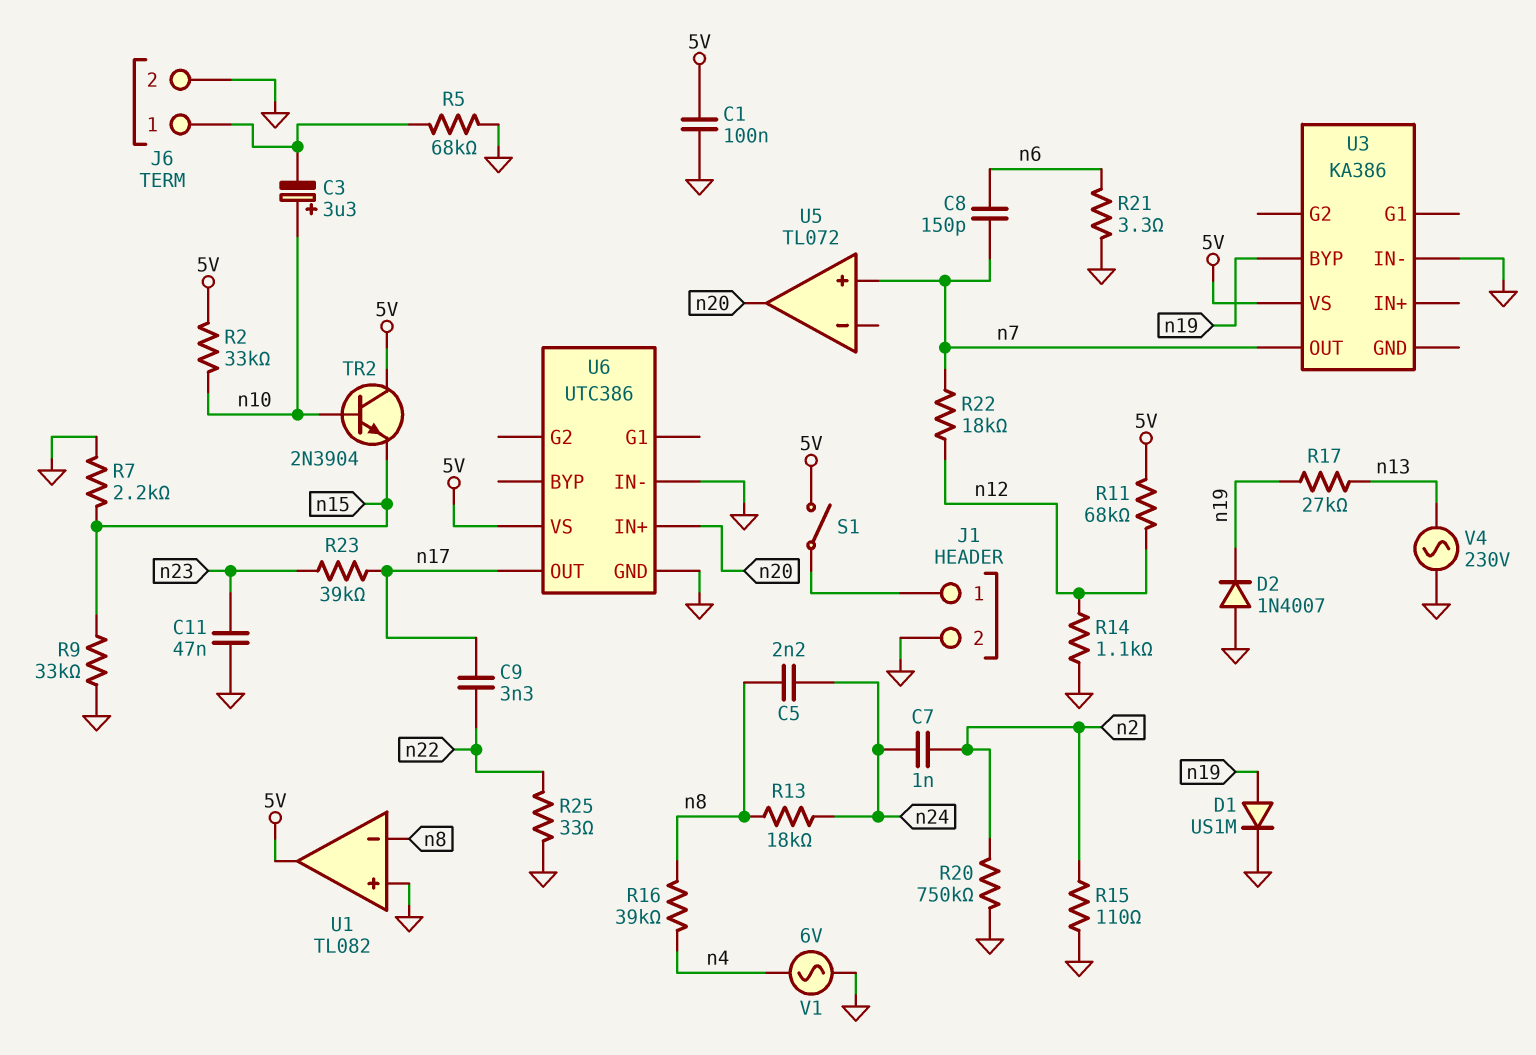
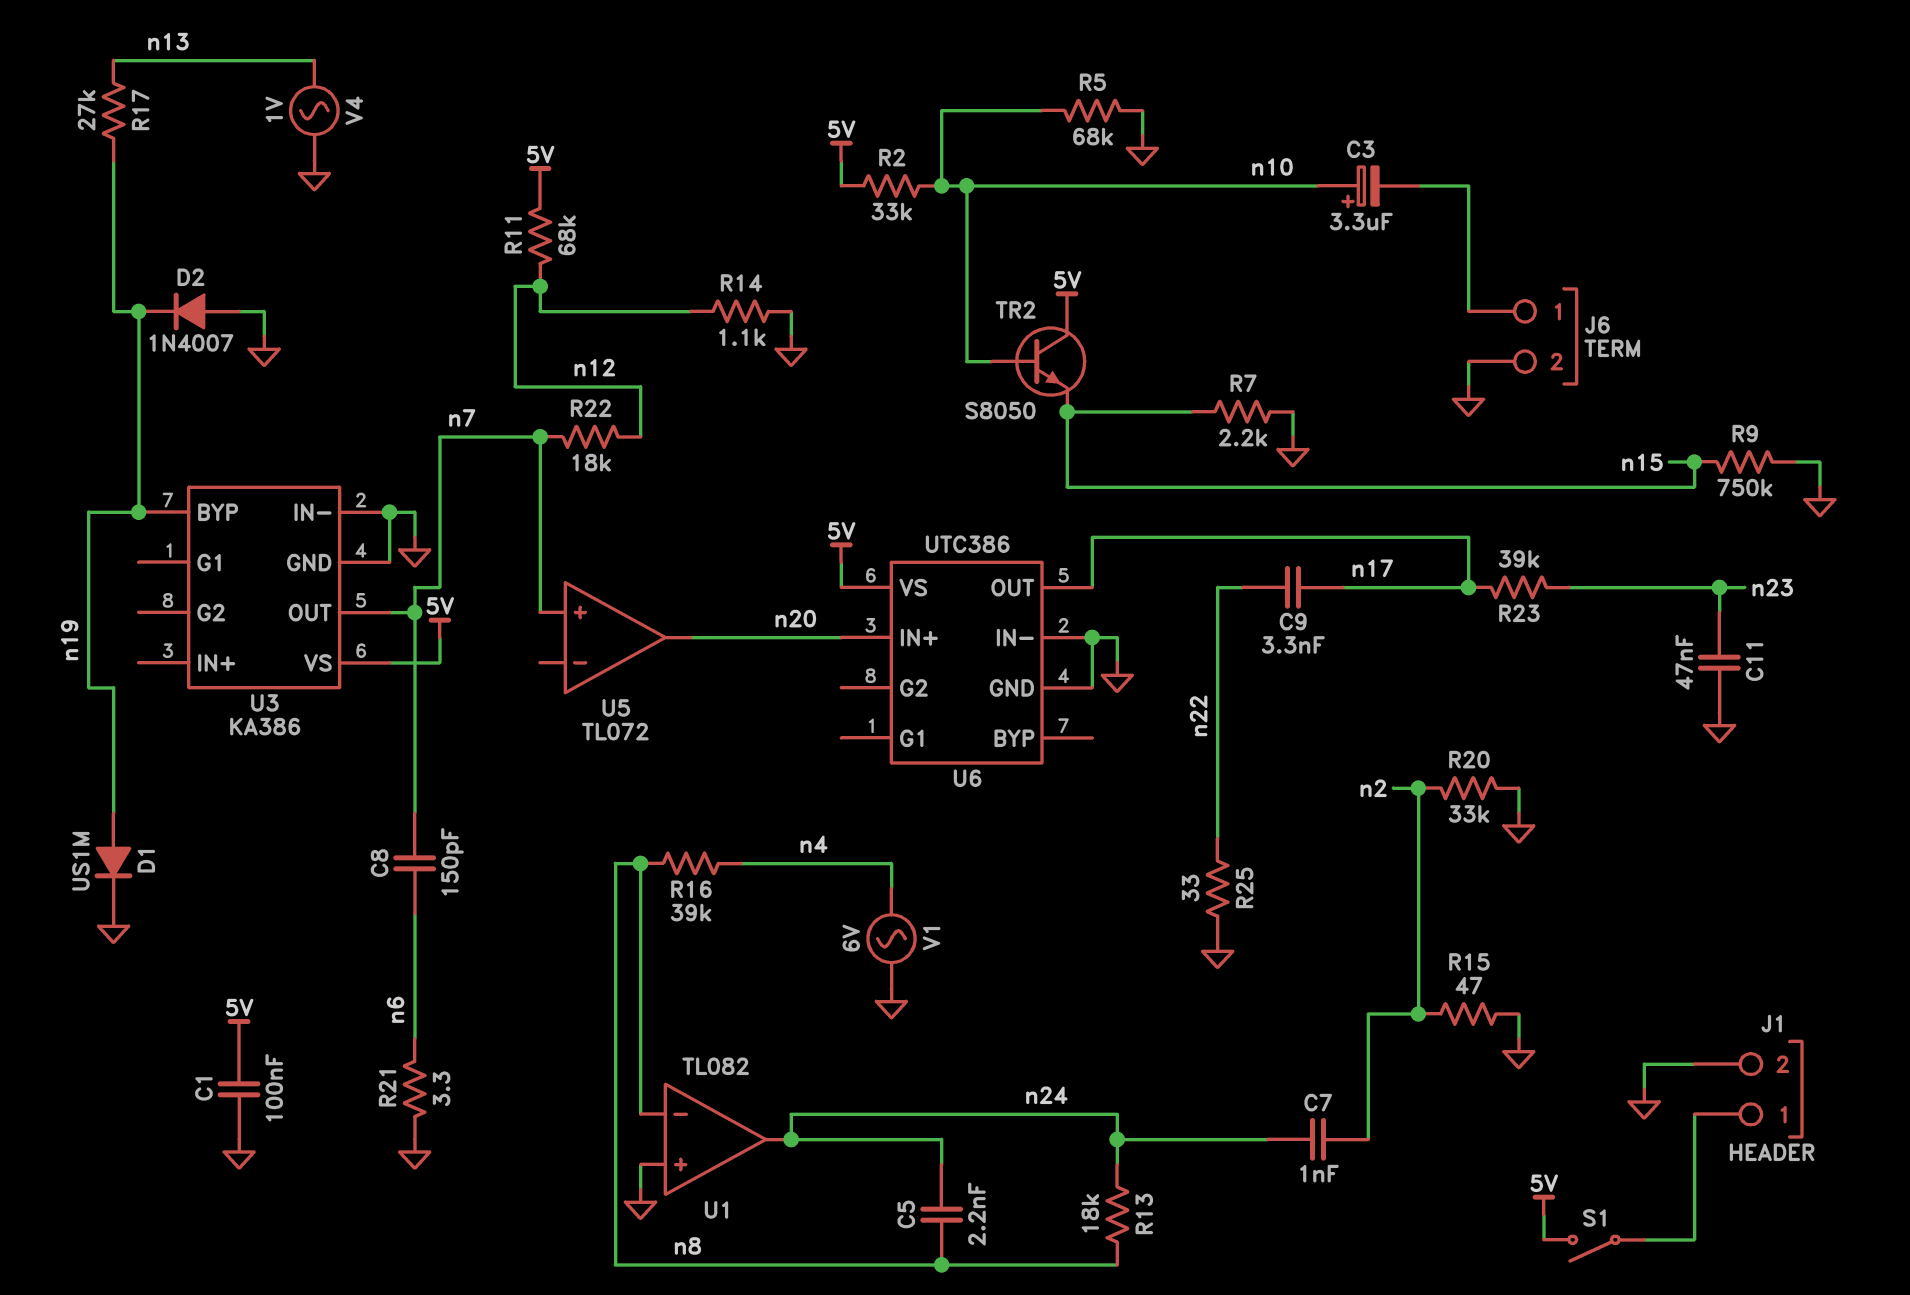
R5: 68k (GND, J6/1) -> 68k (GND, n10)
R9: 33k (GND, n15) -> 750k (GND, n15)
R15: 110 (GND, n2) -> 47 (GND, n2)
R20: 750k (GND, n2) -> 33k (GND, n2)
TR2: NPN 2N3904 (B n10, C 5V, E n15) -> NPN S8050 (B n10, C 5V, E n15)
U1 pin out: 5V -> n24
U3 pin GND: none -> GND
V4: AC 230V (GND, n13) -> AC 1V (GND, n13)

